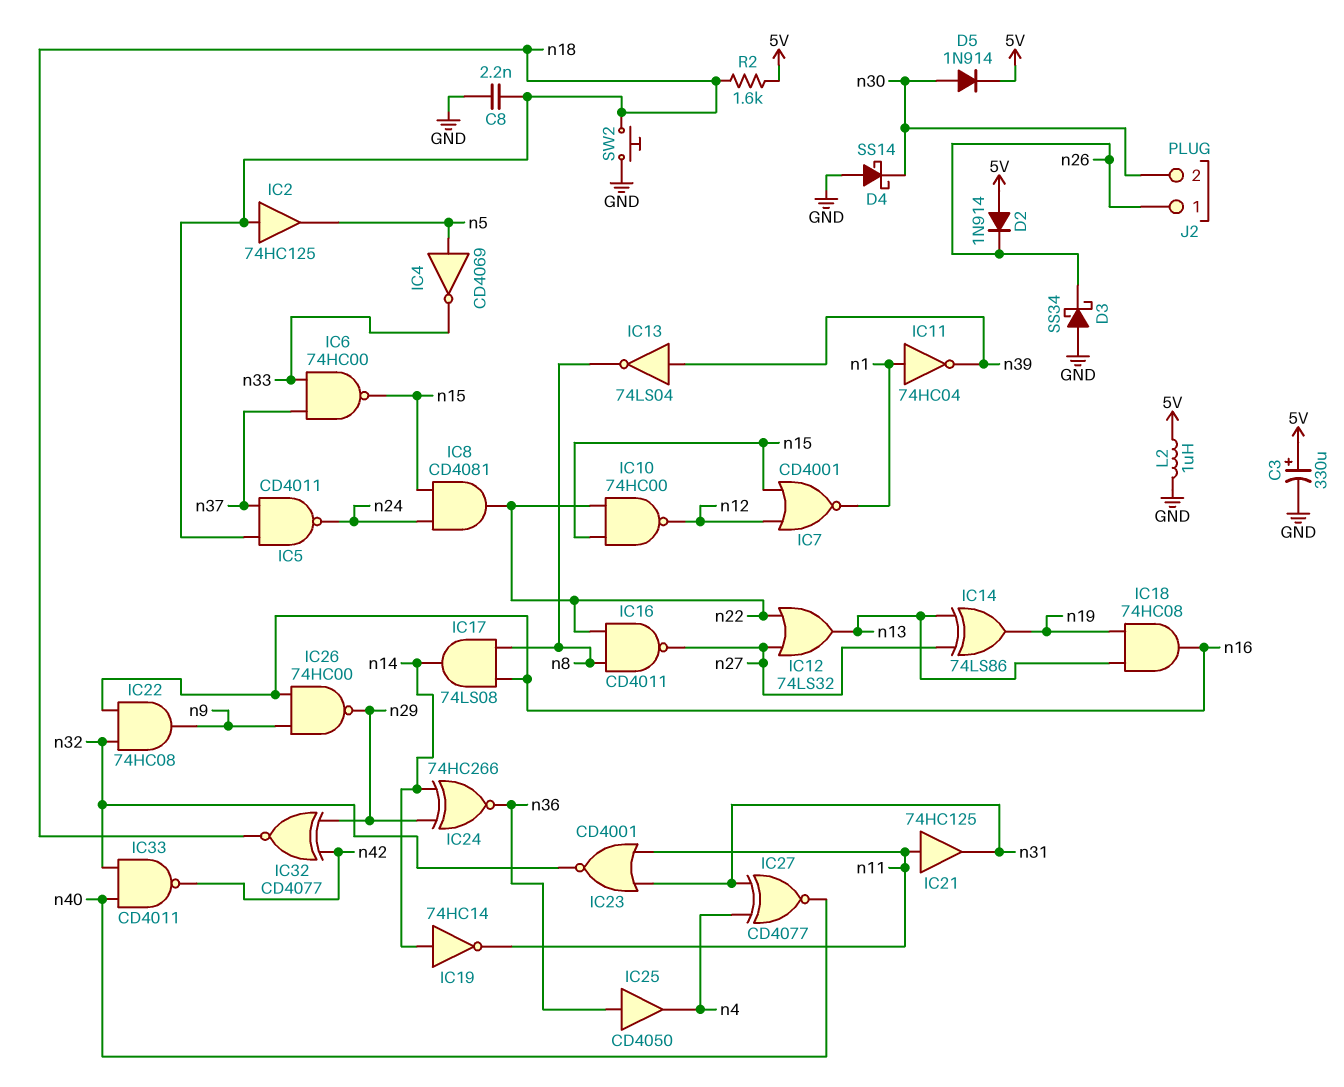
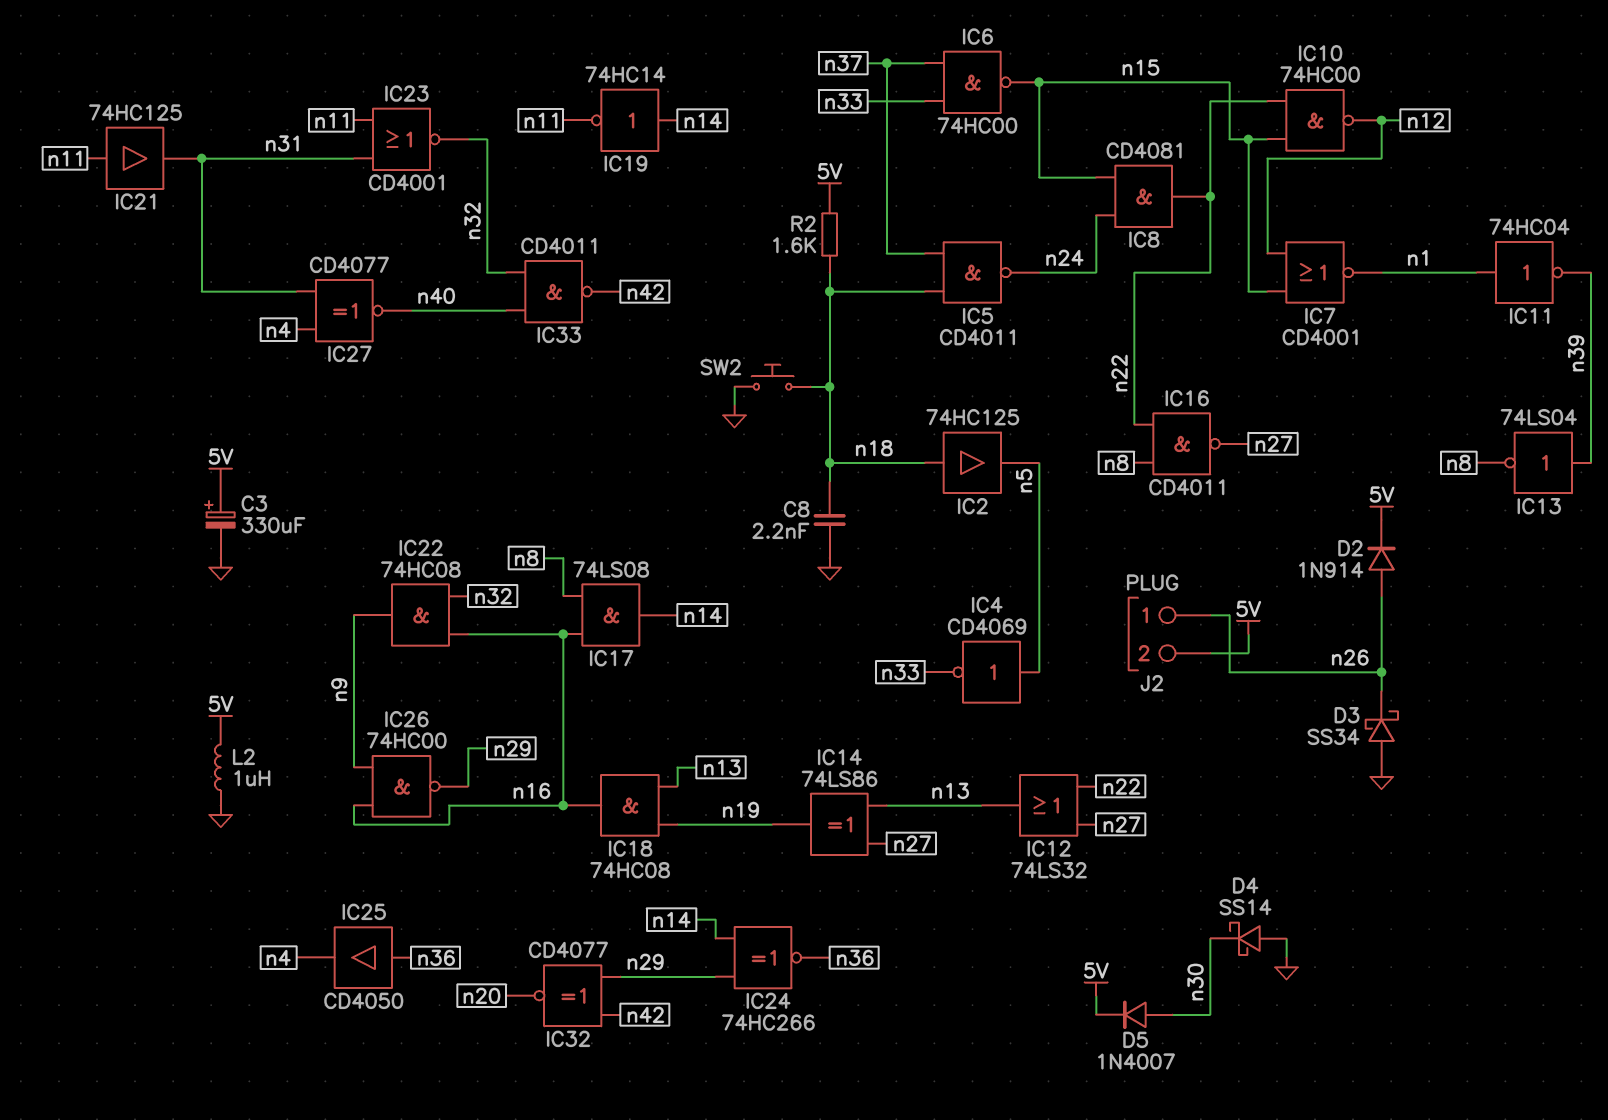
D2: diode 1N914 (A 5V, K n26) -> diode 1N914 (A n26, K 5V)
D5: diode 1N914 (A n30, K 5V) -> diode 1N4007 (A n30, K 5V)
IC32: XNOR CD4077 (in n29, in n42, out n18) -> XNOR CD4077 (in n29, in n42, out n20)
J2 pin 2: n30 -> 5V

